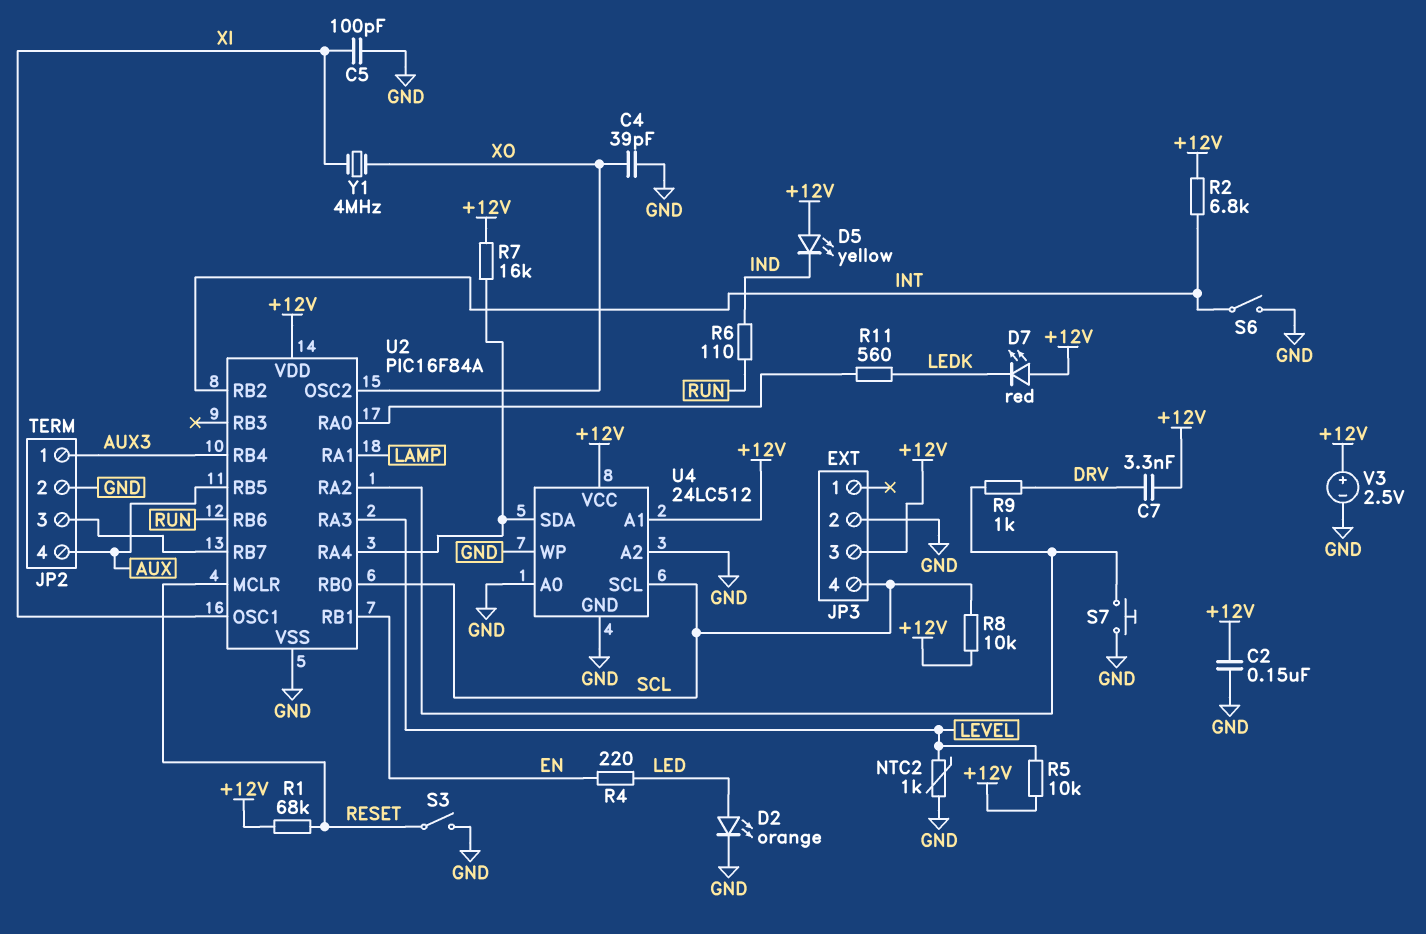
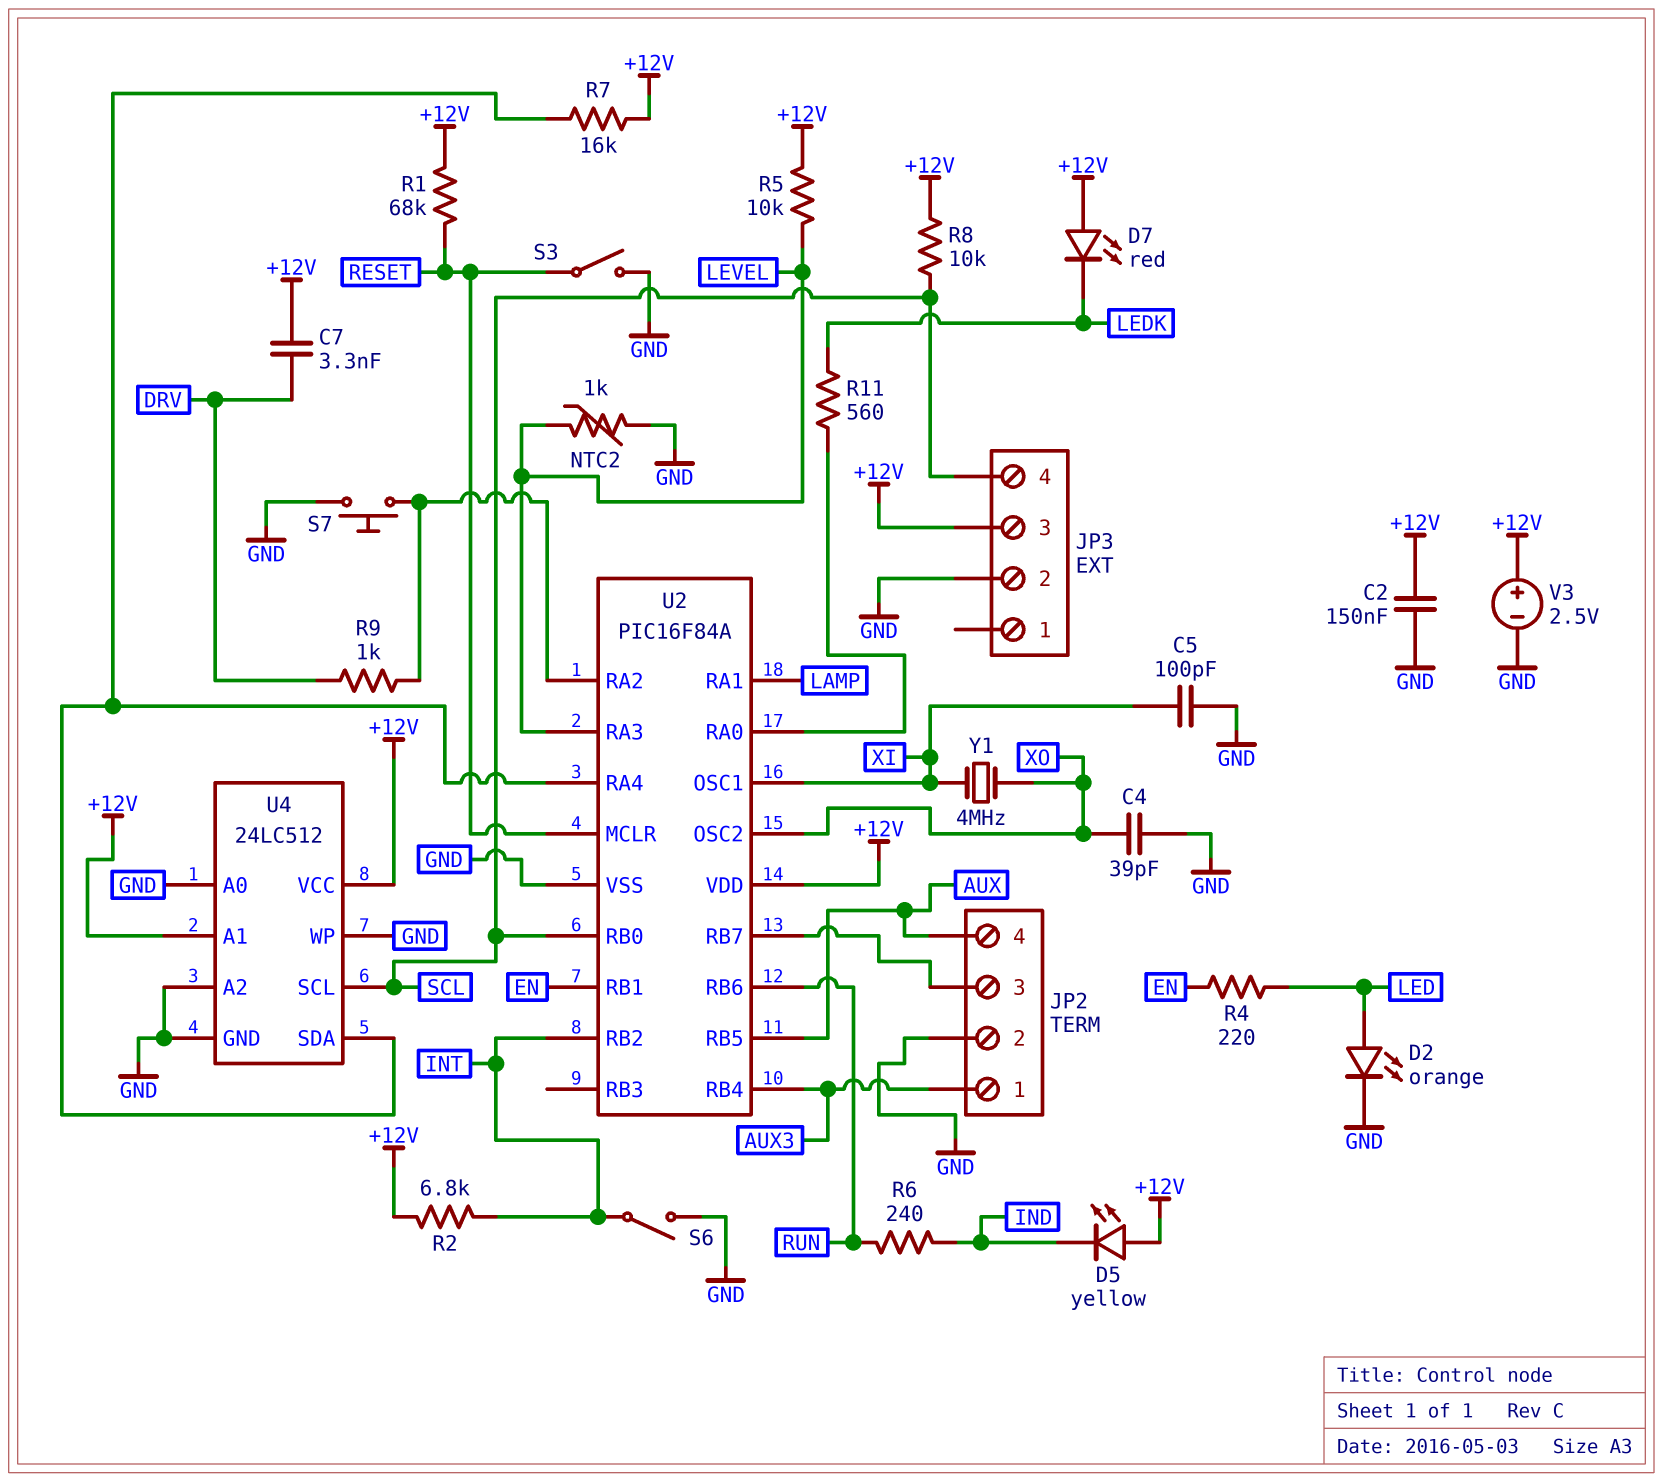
R6: 110 (IND, RUN) -> 240 (IND, RUN)

